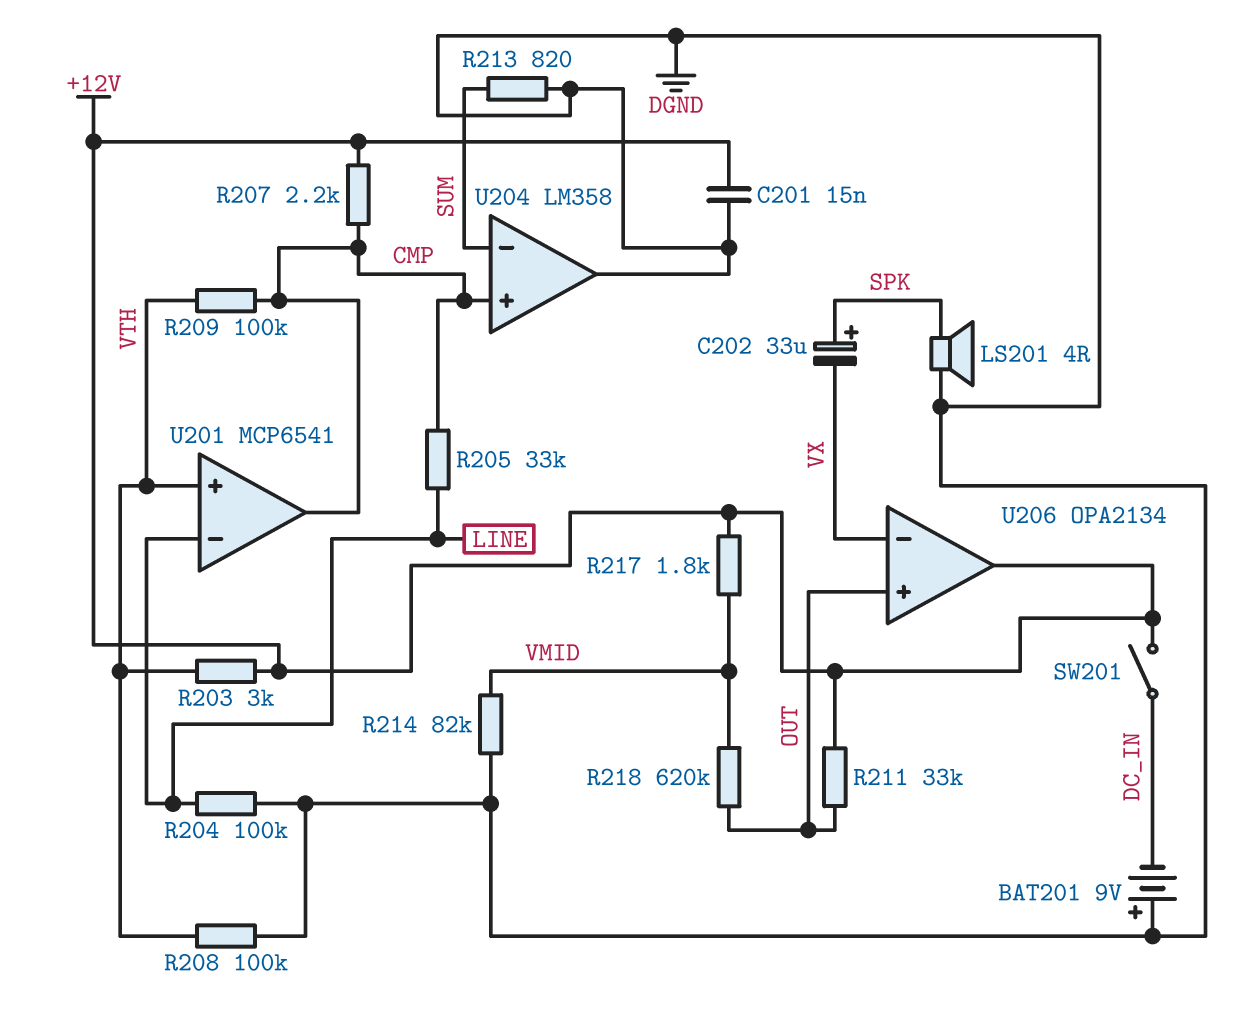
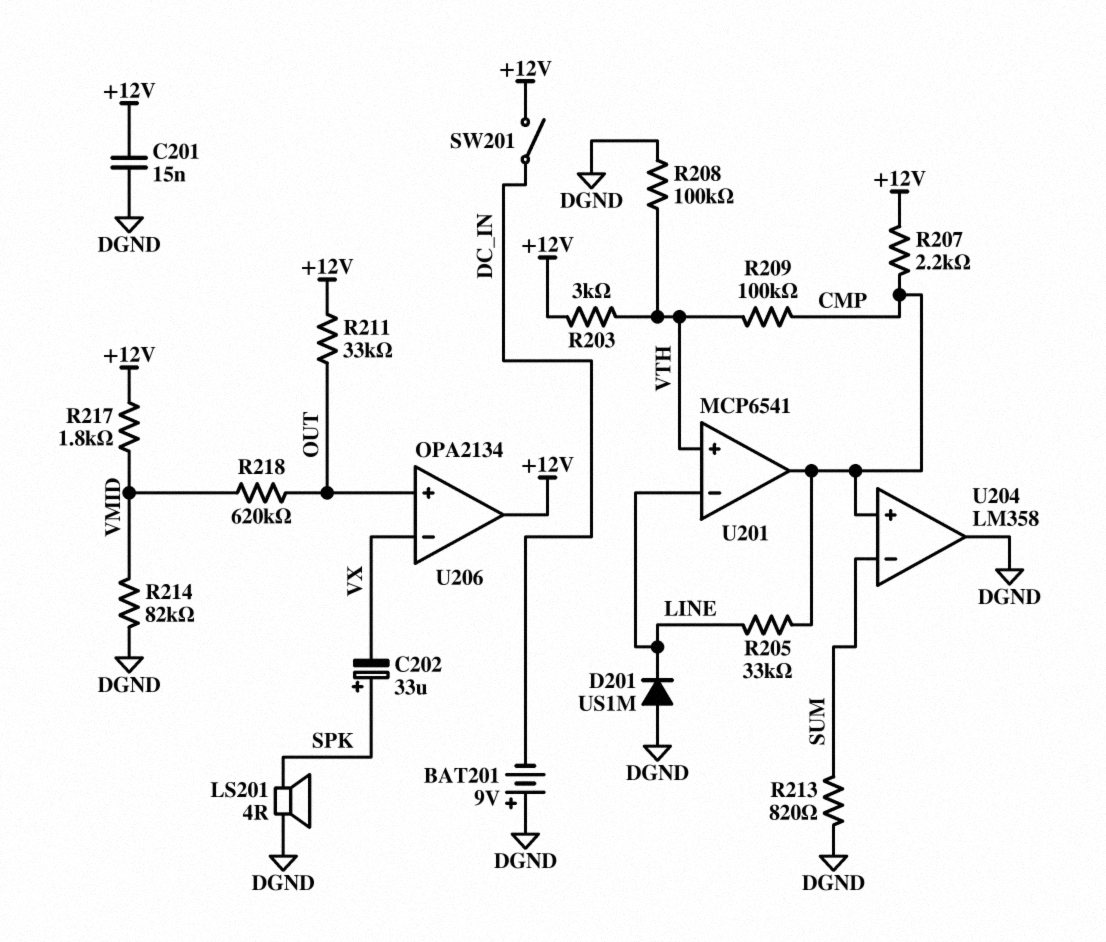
D201: none -> diode US1M (A DGND, K LINE)
R204: 100k (DGND, LINE) -> none

